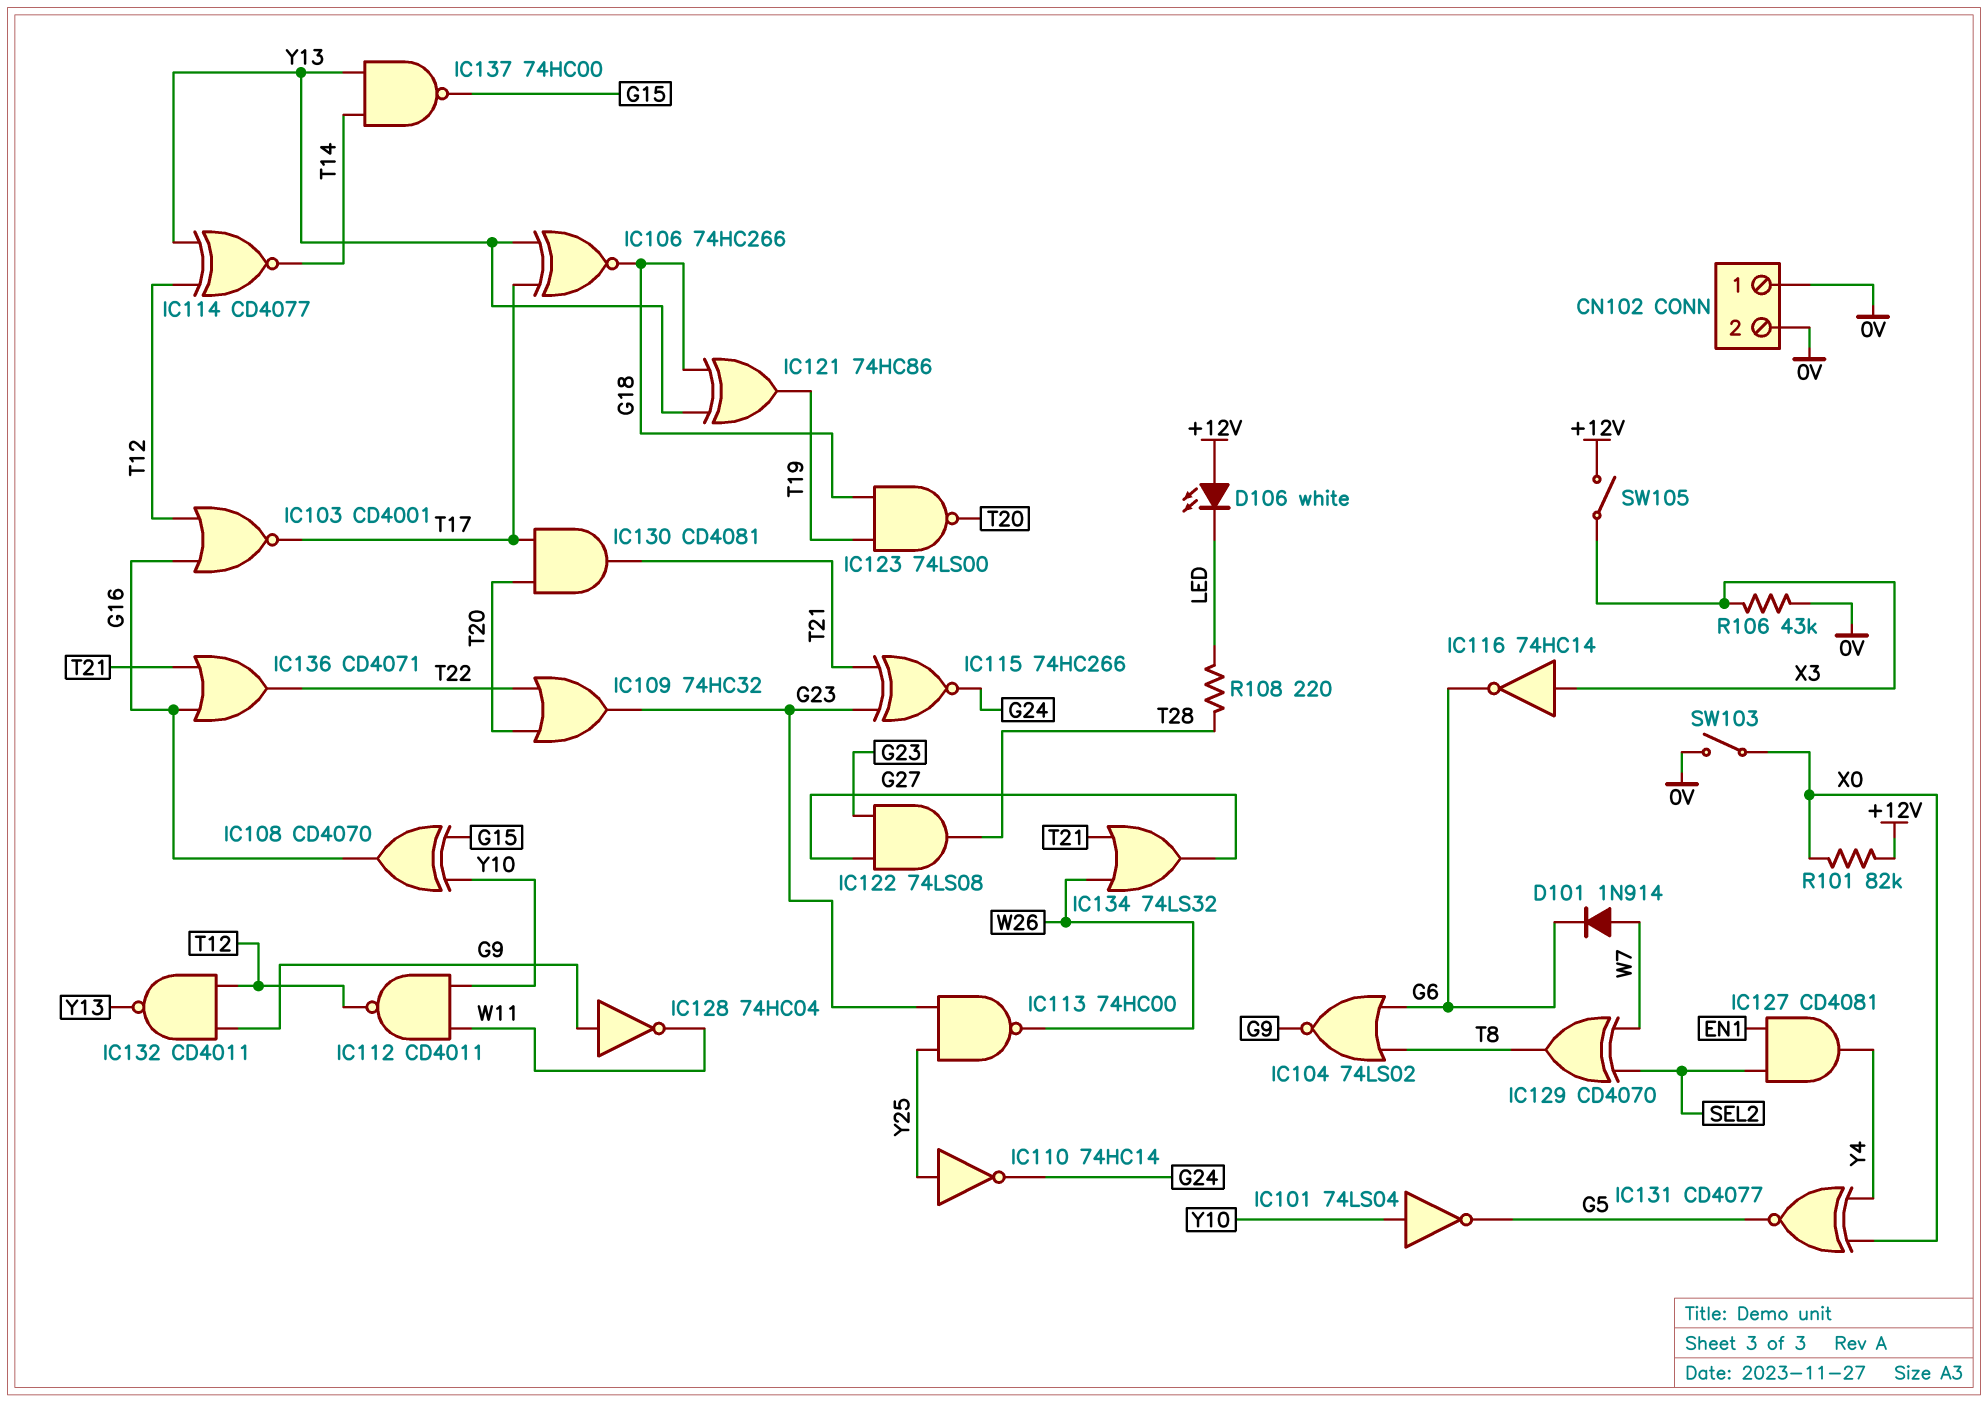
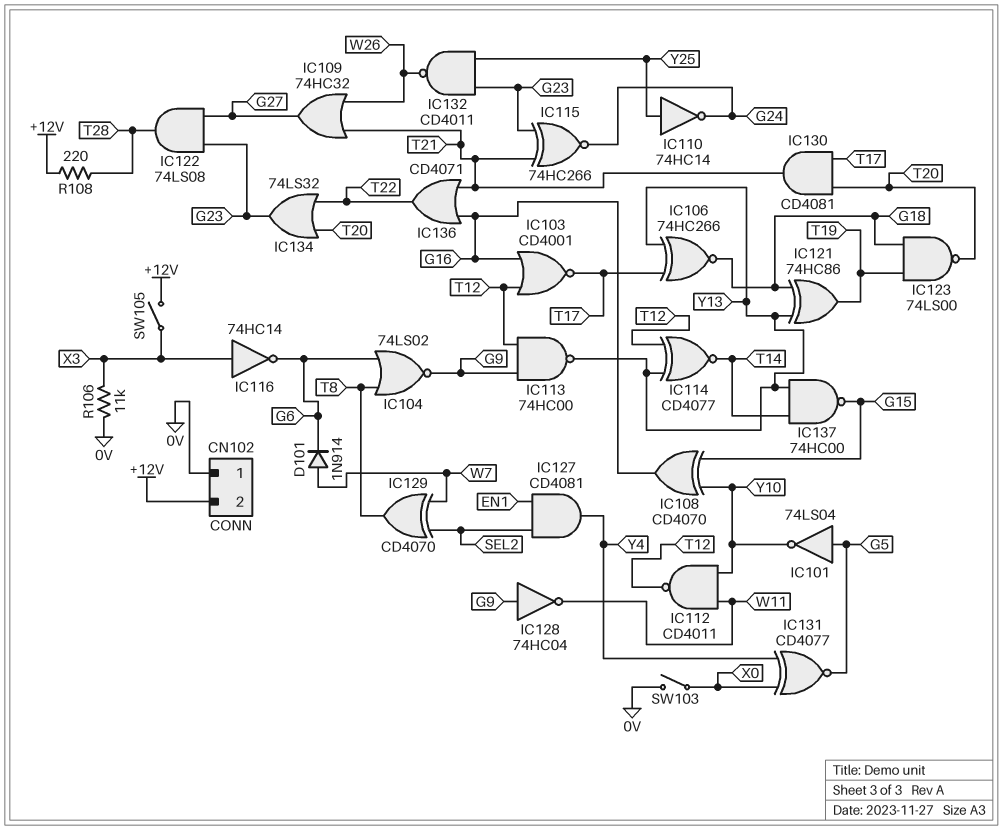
CN102 pin 2: 0V -> +12V
D106: LED white (A +12V, K LED) -> none
IC101: NOT 74LS04 (in Y10, out G5) -> NOT 74LS04 (in G5, out Y10)
IC109: OR 74HC32 (in T20, in T22, out G23) -> OR 74HC32 (in T21, in W26, out G27)
IC113: NAND 74HC00 (in G23, in Y25, out W26) -> NAND 74HC00 (in G9, in T12, out Y13)
IC132: NAND CD4011 (in G9, in T12, out Y13) -> NAND CD4011 (in G23, in Y25, out W26)
IC134: OR 74LS32 (in T21, in W26, out G27) -> OR 74LS32 (in T20, in T22, out G23)
R101: 82k (+12V, X0) -> none
R106: 43k (0V, X3) -> 11k (0V, X3)
R108: 220 (LED, T28) -> 220 (+12V, T28)

